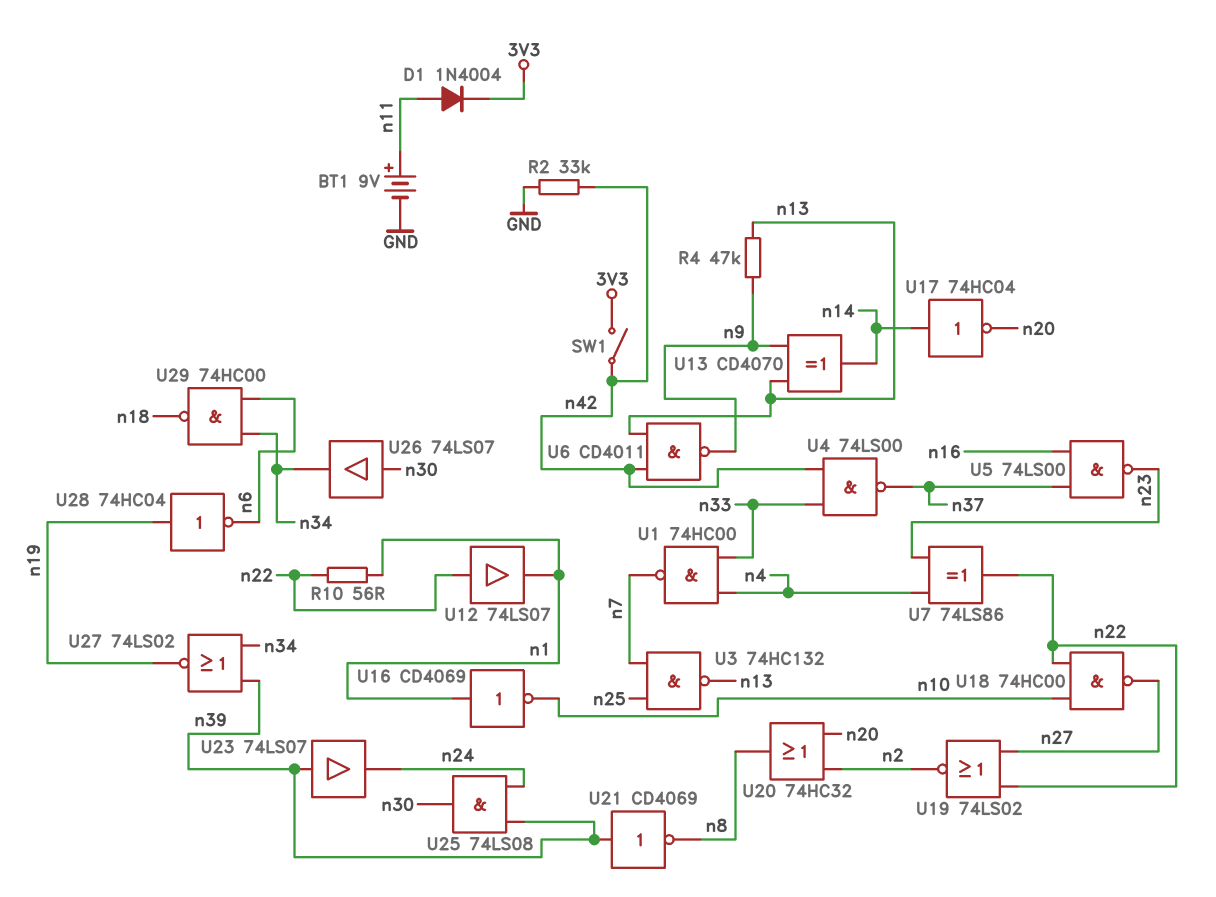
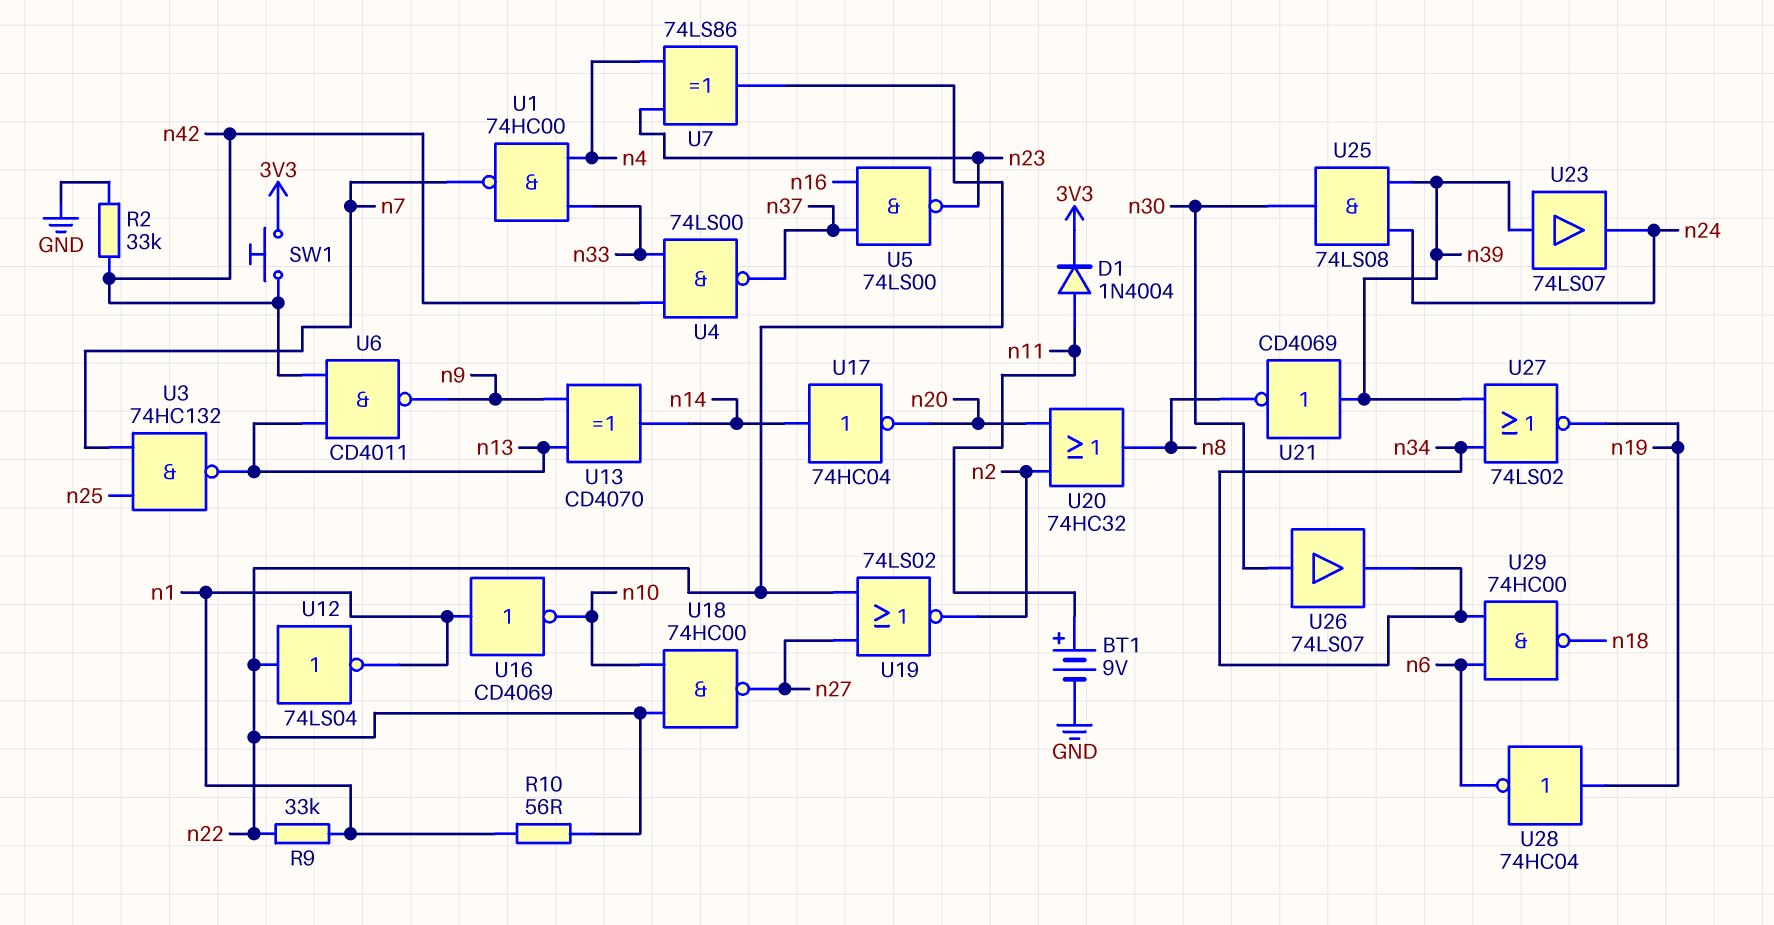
R4: 47k (n9, n13) -> none
R9: none -> 33k (n1, n22)
SW1: switch (3V3, n42) -> button (3V3, n42)
U12: buffer 74LS07 (in n22, out n1) -> NOT 74LS04 (in n22, out n1)

